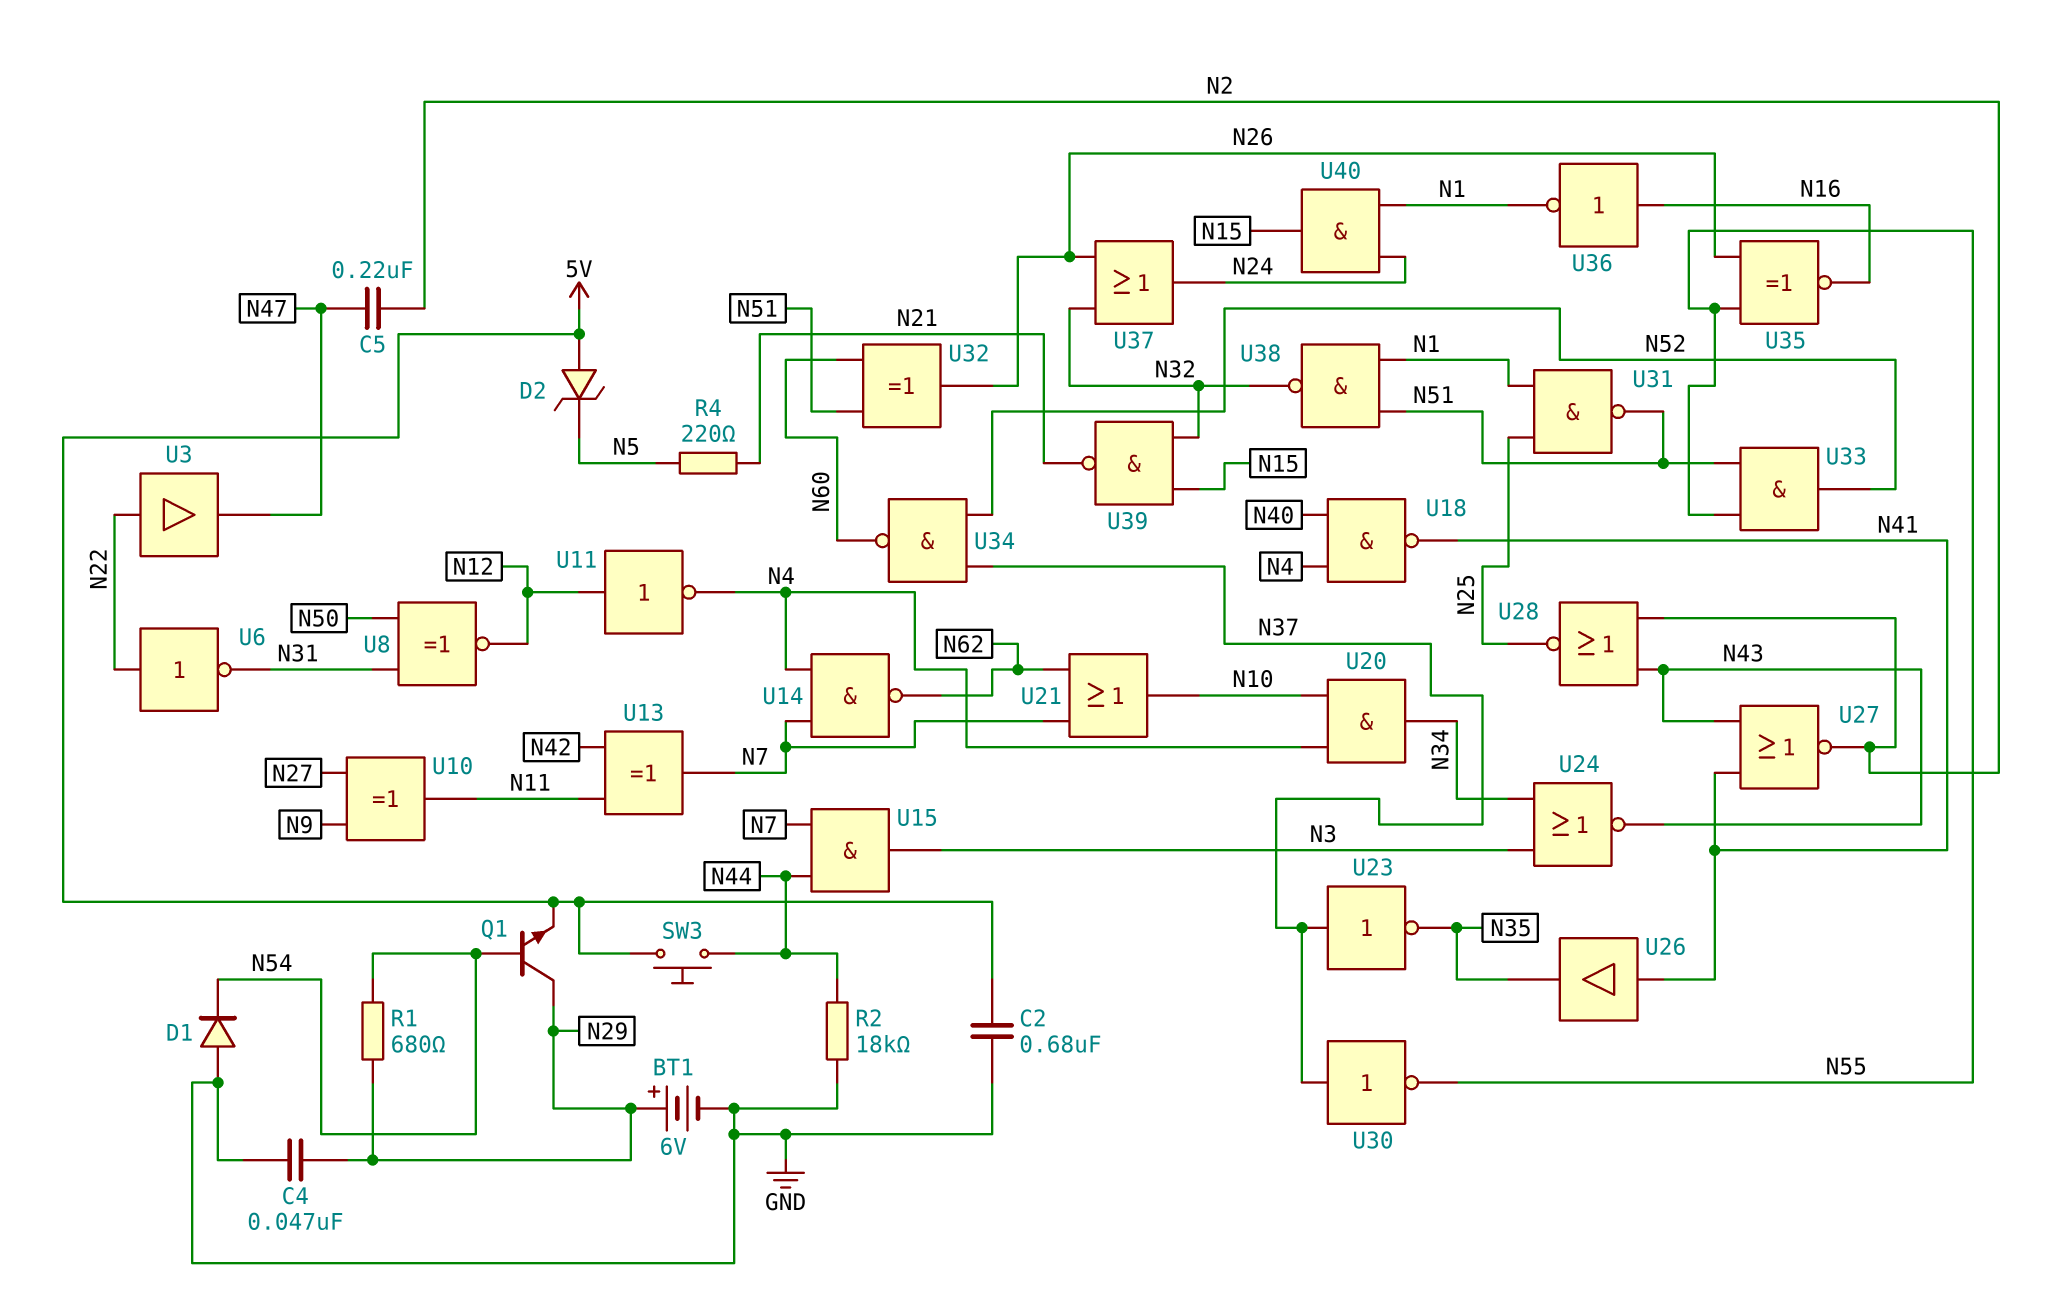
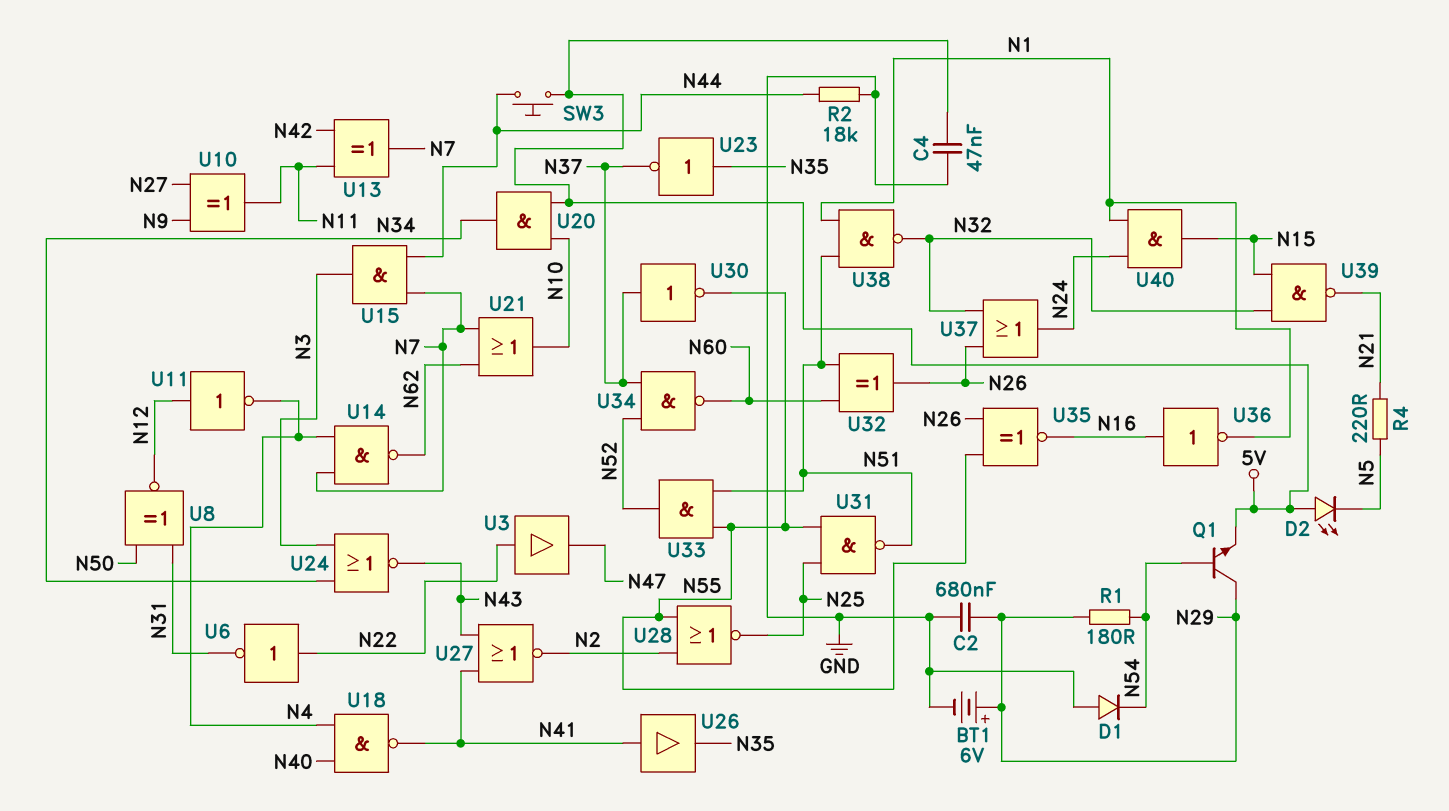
C2: 680nF (5V, GND) -> 680nF (GND, N29)
C4: 47nF (GND, N29) -> 47nF (5V, GND)
C5: 220nF (N2, N47) -> none
D2: zener (A 5V, K N5) -> LED (A 5V, K N5)
R1: 680 (N29, N54) -> 180 (N29, N54)
U20: AND (in N4, in N10, out N34) -> AND (in 5V, in N10, out N34)
U23: NOT (in N37, out N35) -> NOT (in N35, out N37)
U28: NOR (in N2, in N43, out N25) -> NOR (in N2, in N55, out N25)
U31: NAND (in N1, in N25, out N51) -> NAND (in N25, in N55, out N51)

